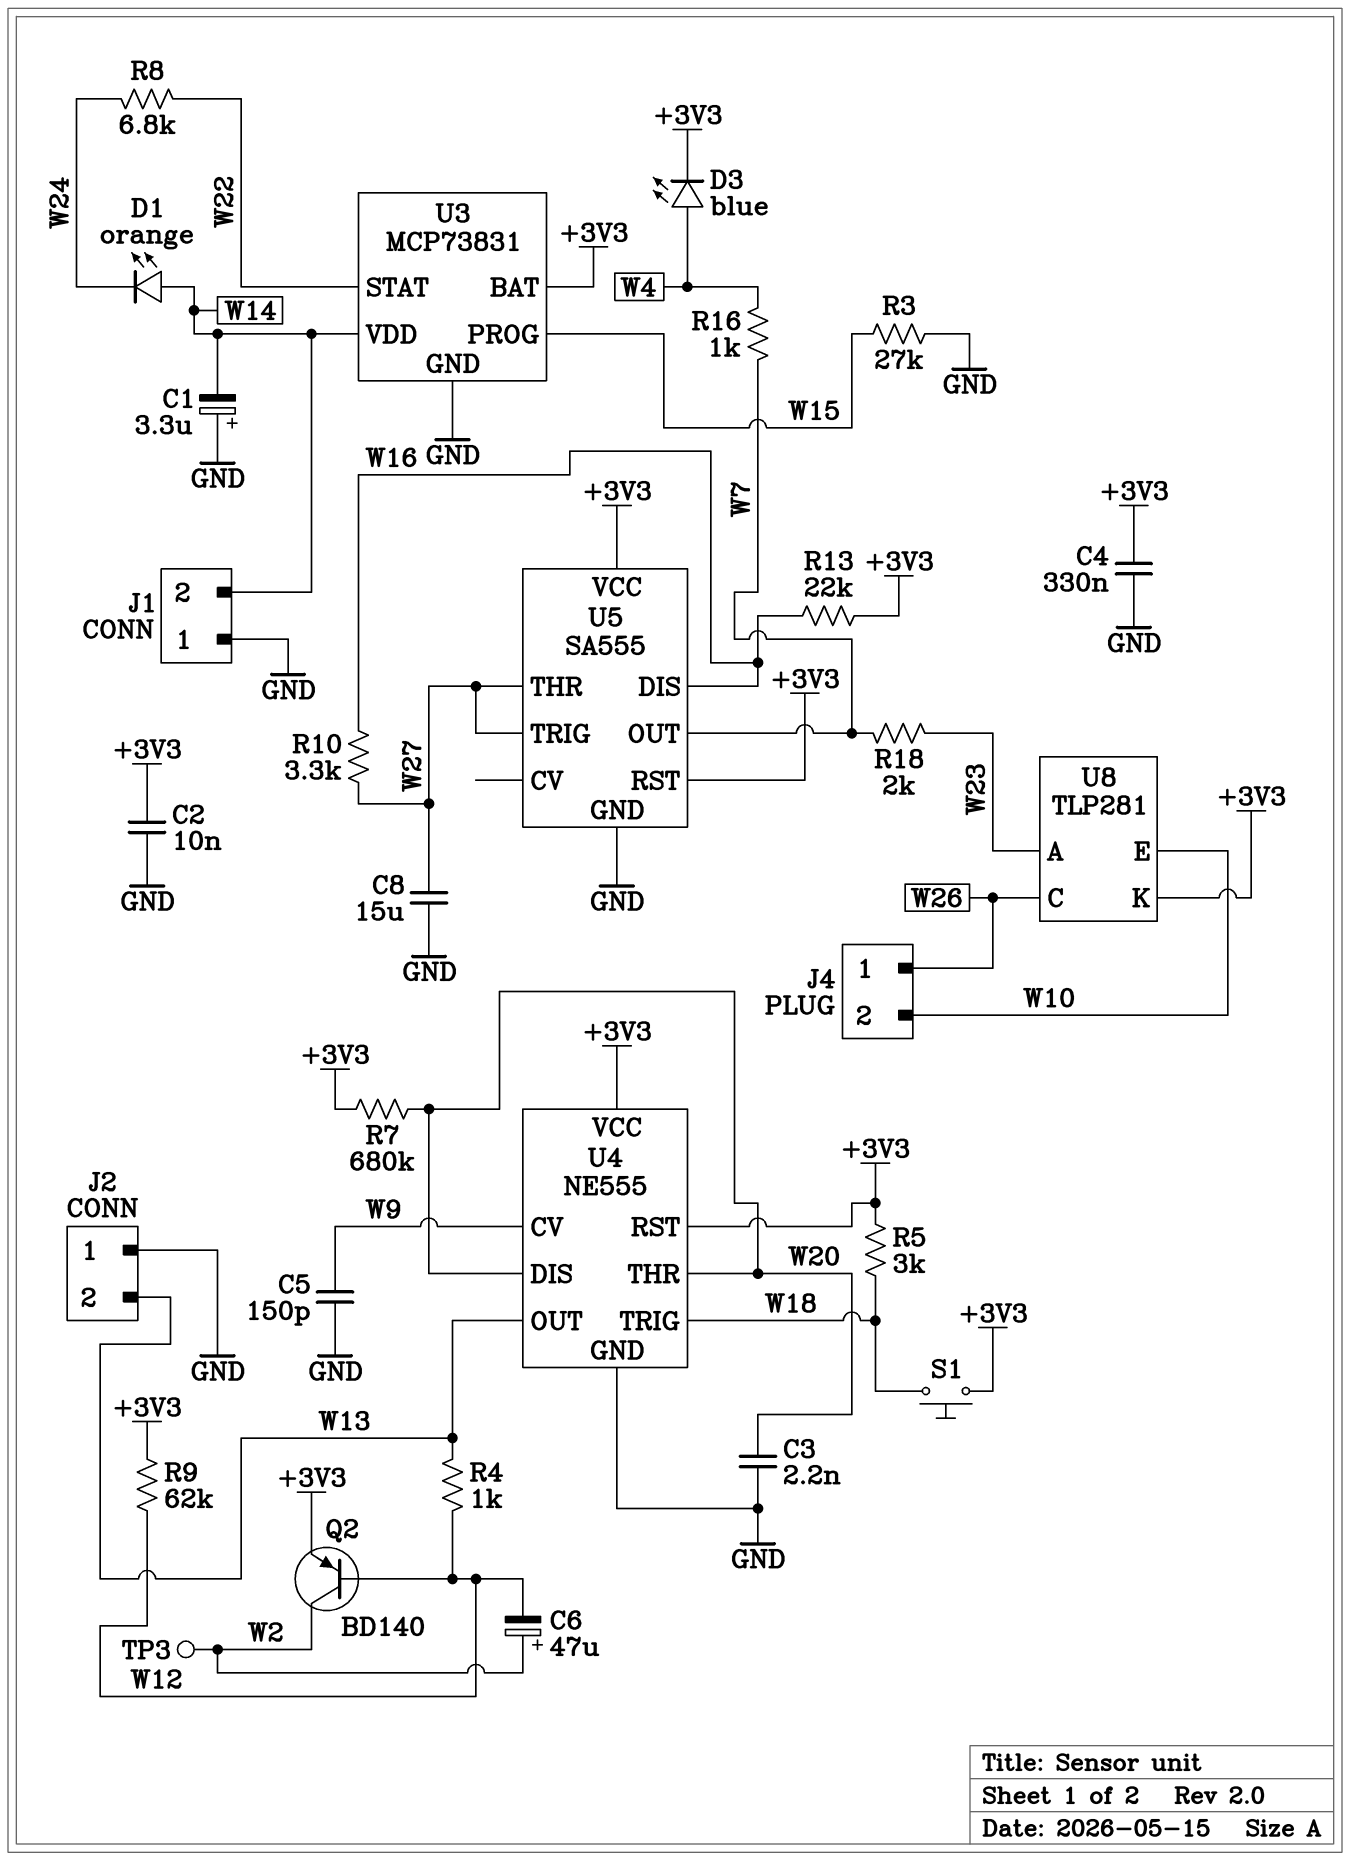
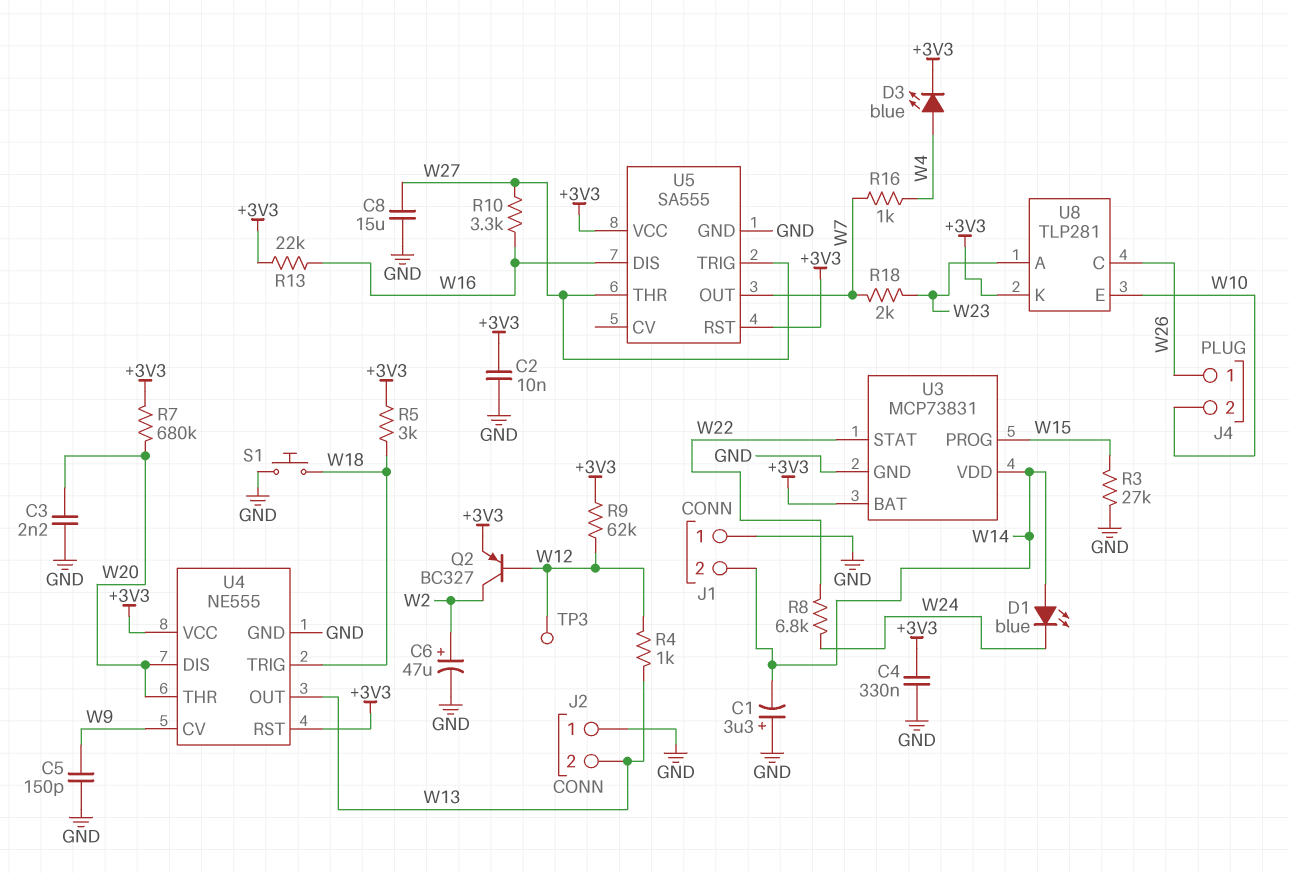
C6: 47uF (plus W2, minus W12) -> 47uF (plus W2, minus GND)
D1: LED orange (A W14, K W24) -> LED blue (A W14, K W24)
Q2: PNP BD140 (B W12, C W2, E +3V3) -> PNP BC327 (B W12, C W2, E +3V3)
S1: button (+3V3, W18) -> button (GND, W18)
TP3: test point (W2) -> test point (W12)

